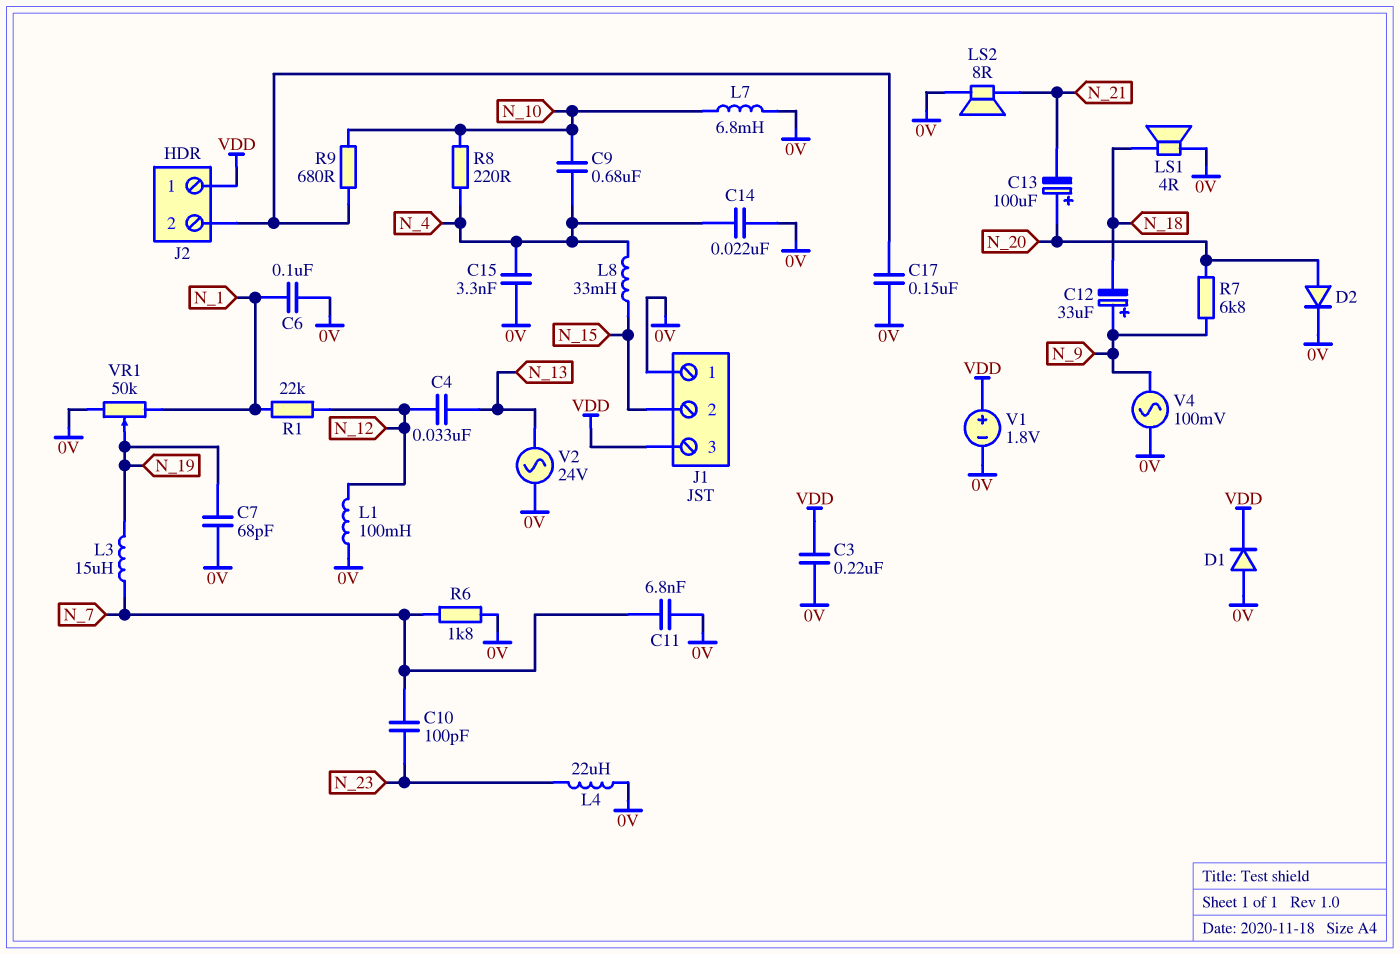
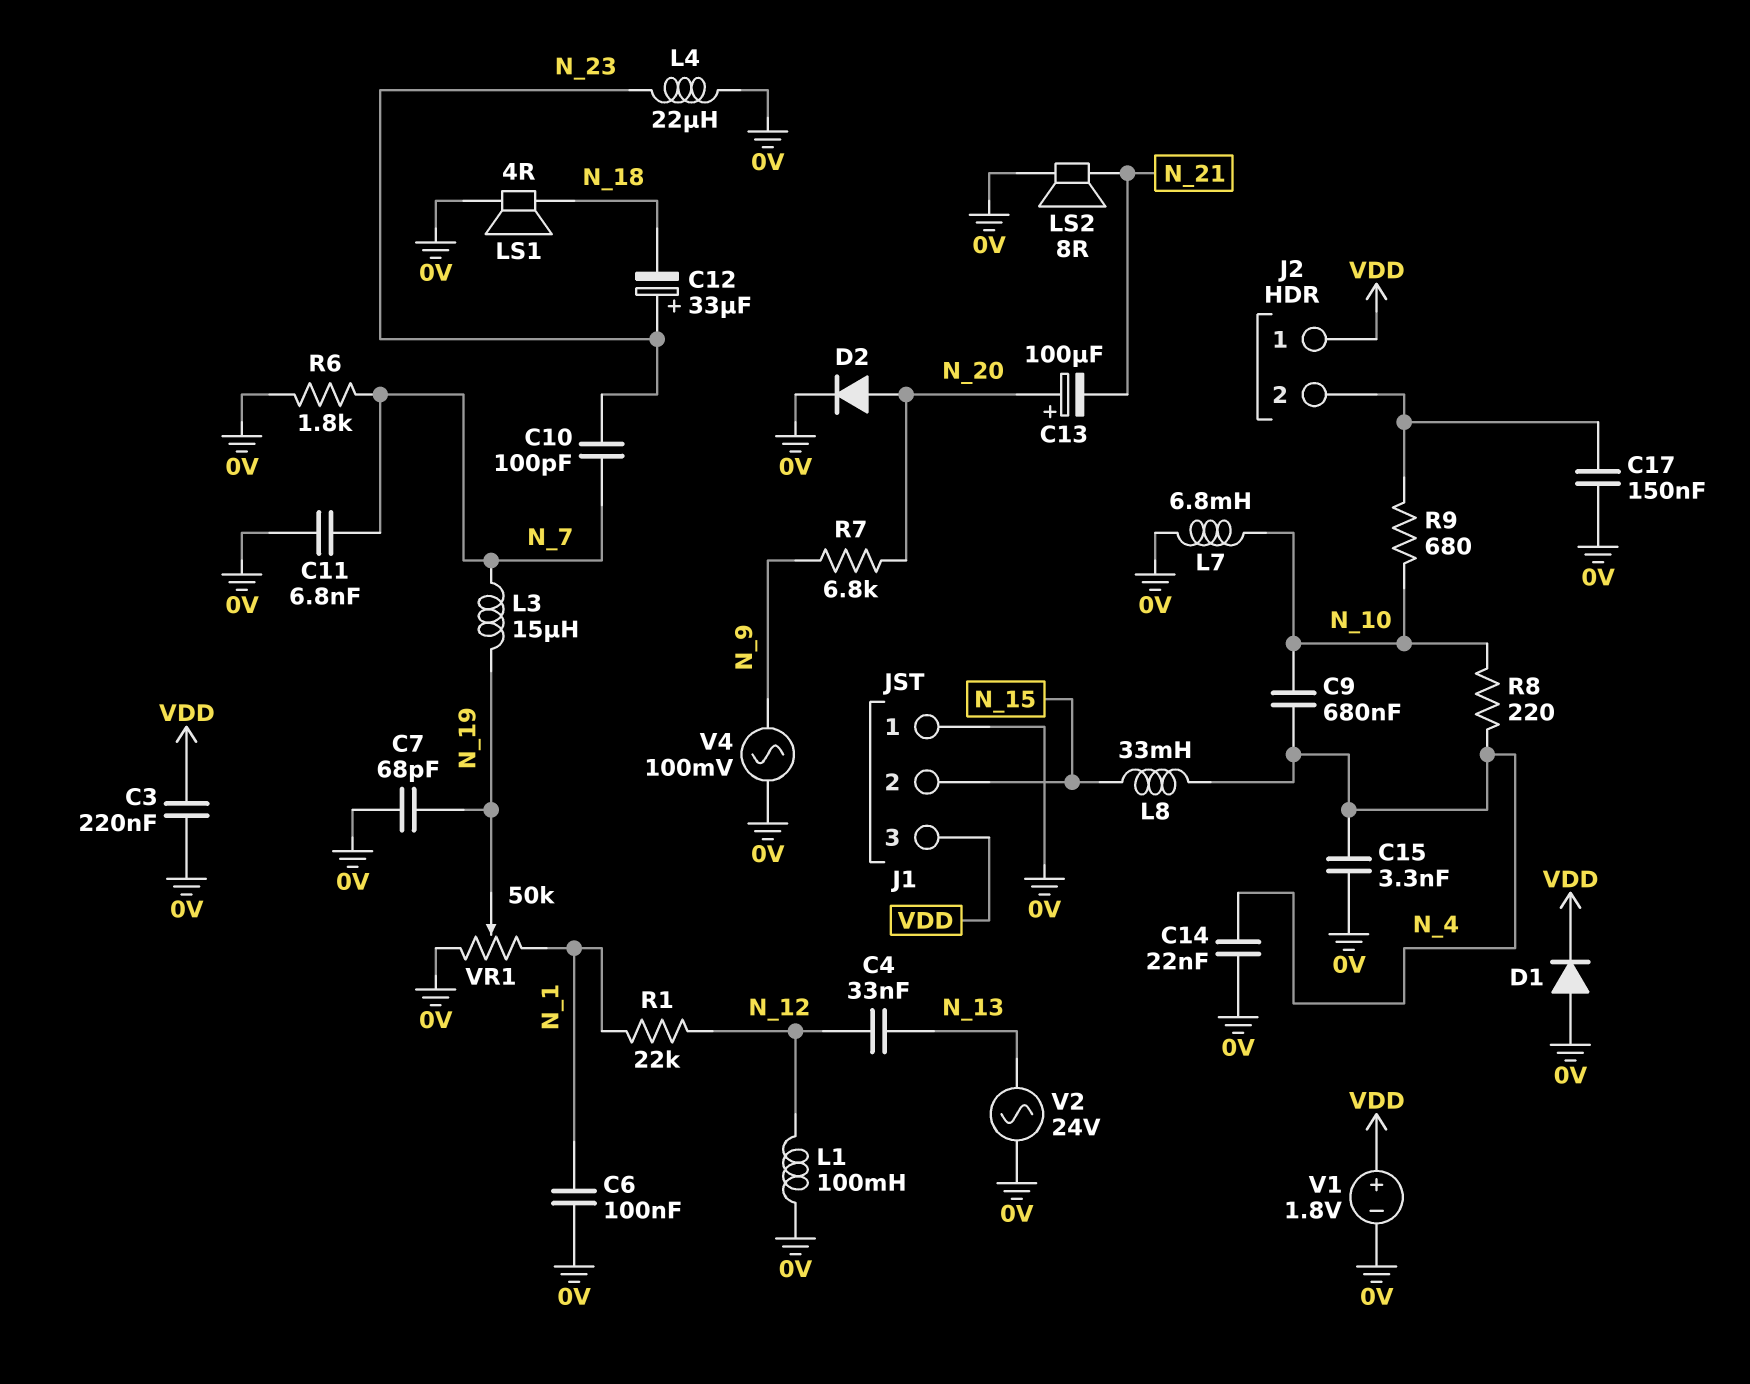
C12: 33uF (plus N_9, minus N_18) -> 33uF (plus N_23, minus N_18)

